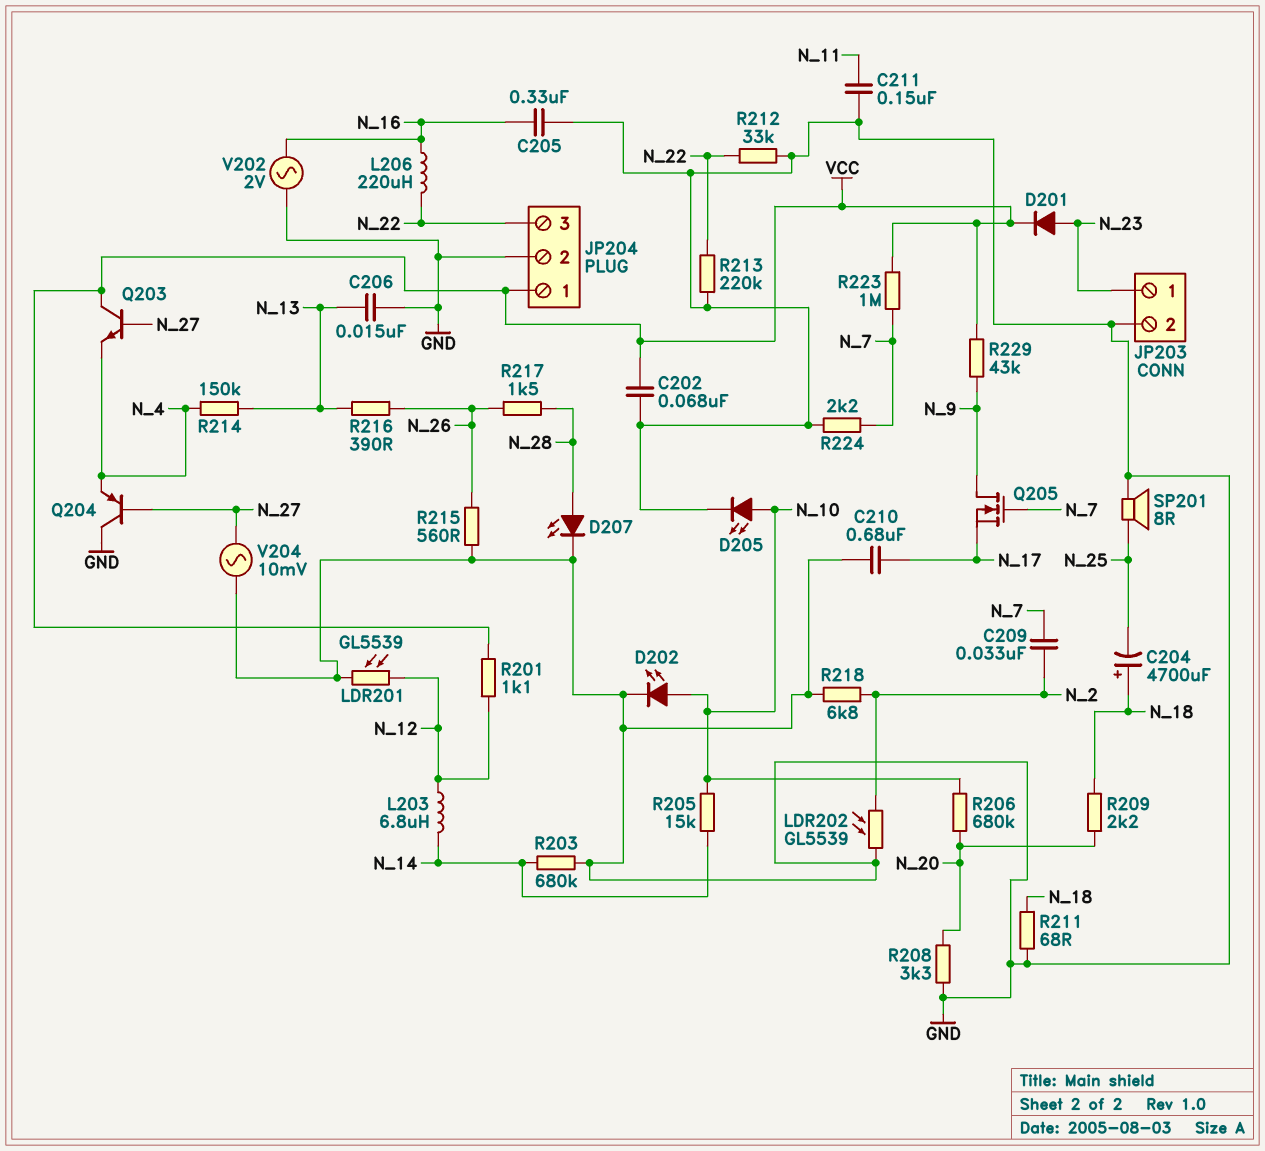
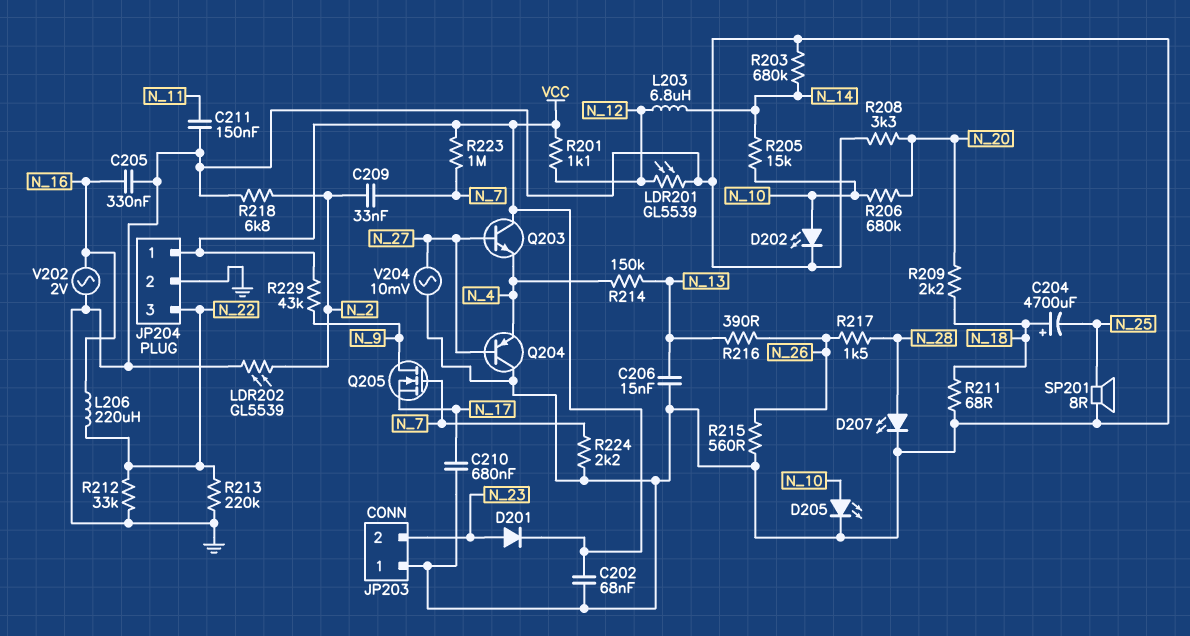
JP203 pin 1: N_23 -> GND
JP203 pin 2: GND -> N_23

